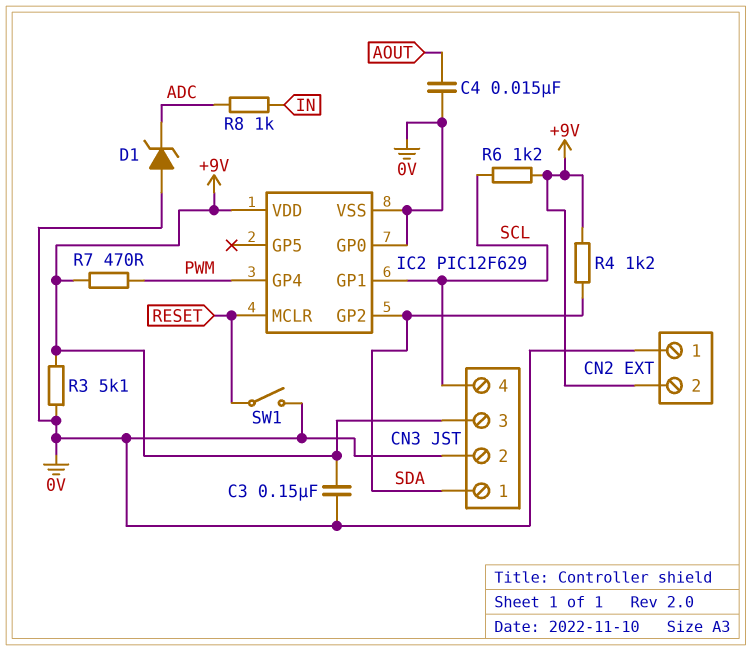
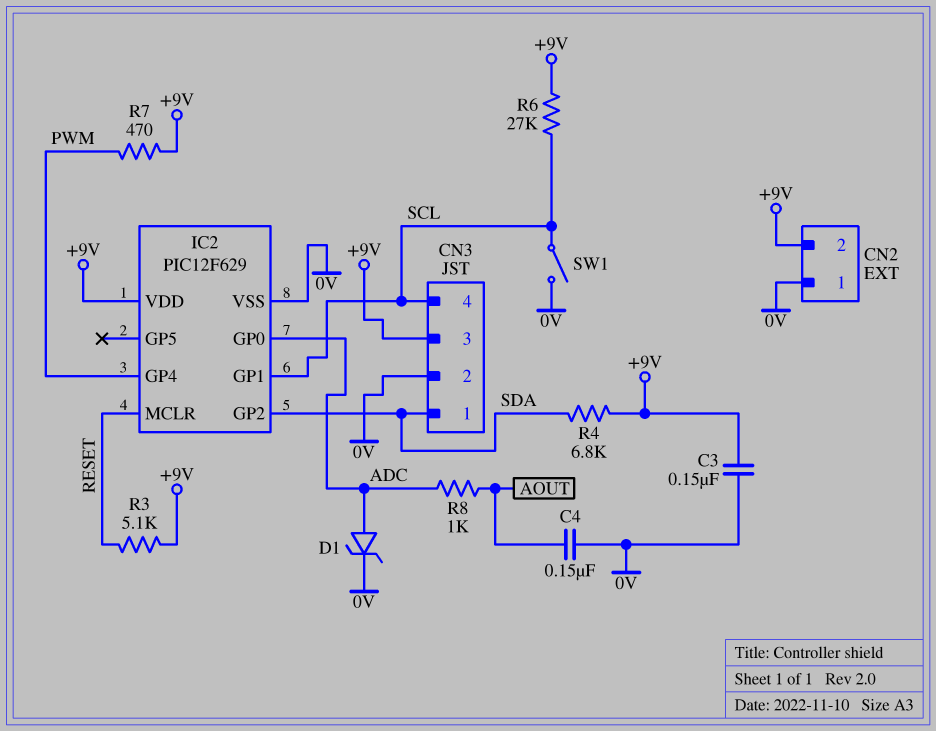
C4: 15nF (0V, AOUT) -> 150nF (0V, AOUT)
D1: zener (A 0V, K ADC) -> zener (A ADC, K 0V)
IC2 pin GP0: 0V -> ADC
R3: 5.1k (+9V, 0V) -> 5.1k (+9V, RESET)
R4: 1.2k (+9V, SDA) -> 6.8k (+9V, SDA)
R6: 1.2k (+9V, SCL) -> 27k (+9V, SCL)
R8: 1k (ADC, IN) -> 1k (ADC, AOUT)
SW1: switch (0V, RESET) -> switch (0V, SCL)

